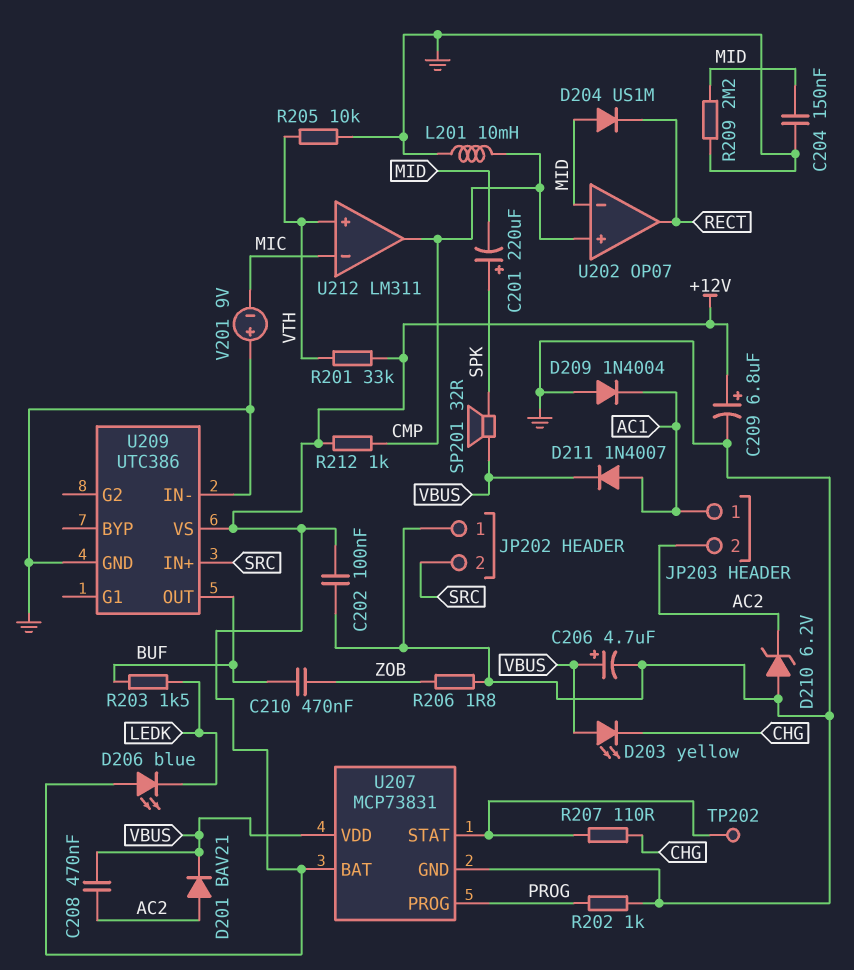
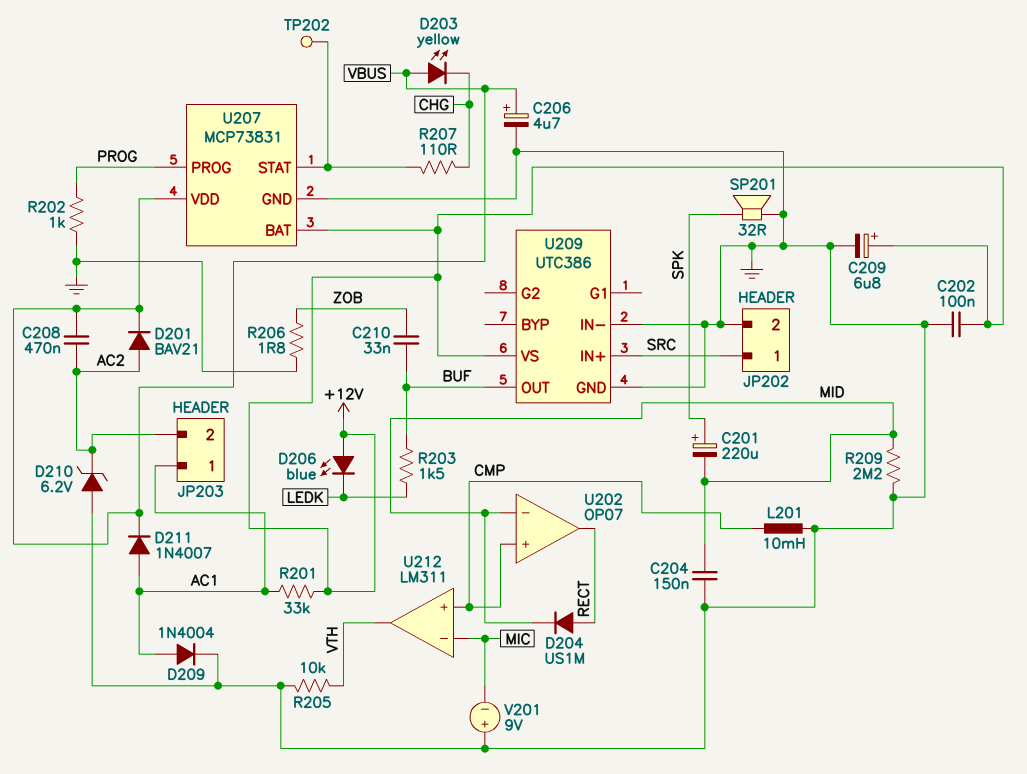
C210: 470nF (BUF, ZOB) -> 33nF (BUF, ZOB)
D204: diode US1M (A MID, K RECT) -> diode US1M (A RECT, K MID)
D209: diode 1N4004 (A GND, K AC1) -> diode 1N4004 (A AC1, K GND)
JP202 pin 1: GND -> SRC
JP202 pin 2: SRC -> GND
R201: 33k (+12V, VTH) -> 33k (+12V, AC1)
R212: 1k (+12V, CMP) -> none
SP201: speaker 32R (SPK, VBUS) -> speaker 32R (GND, SPK)
U212 pin in+: VTH -> CMP
U212 pin out: CMP -> VTH

